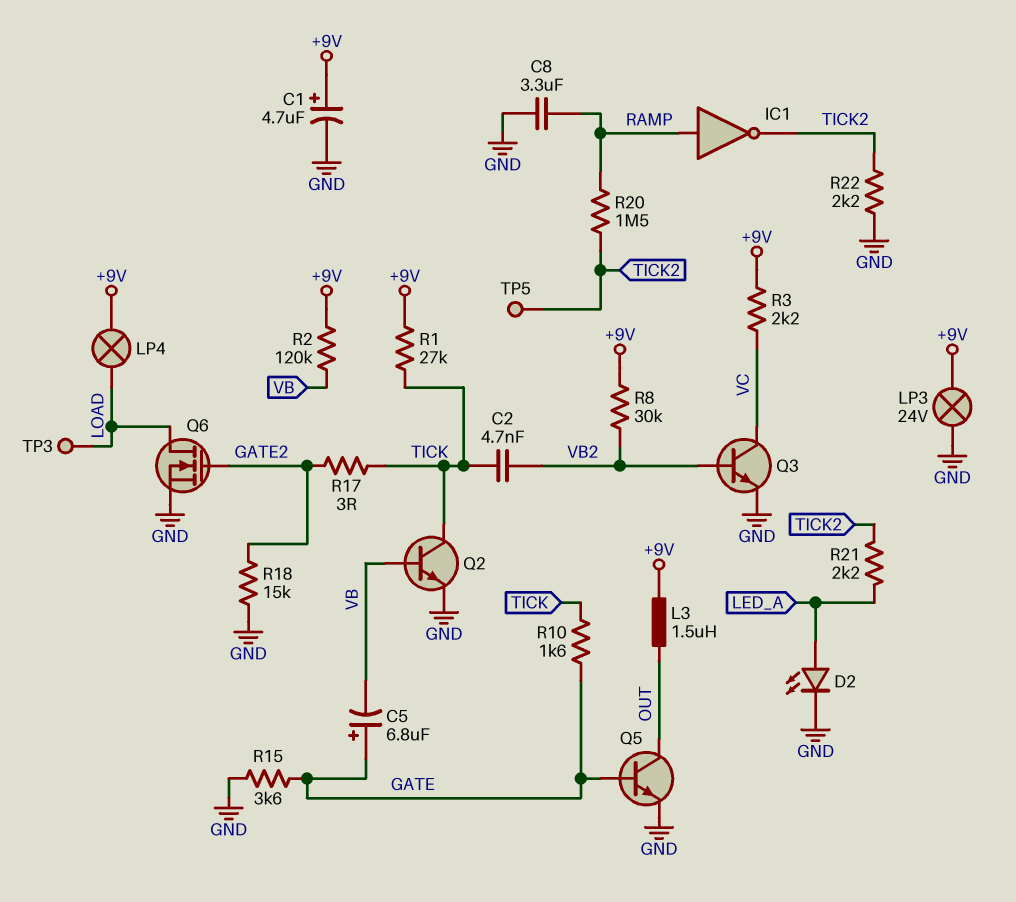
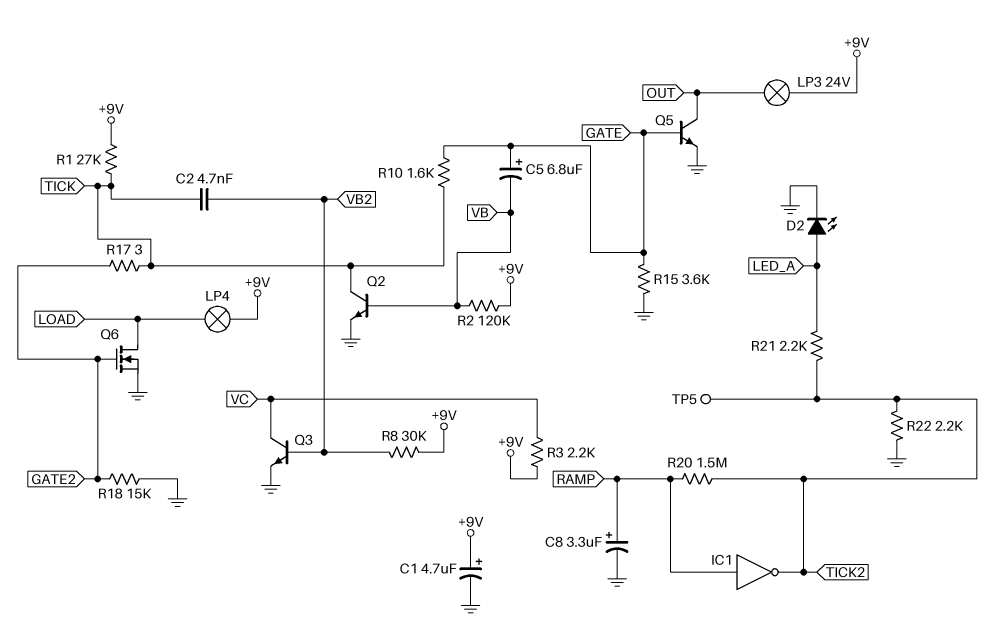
C8: 3.3uF (GND, RAMP) -> 3.3uF (plus RAMP, minus GND)
L3: 1.5uH (+9V, OUT) -> none
LP3: lamp 24V (+9V, GND) -> lamp 24V (+9V, OUT)
TP3: test point (LOAD) -> none

